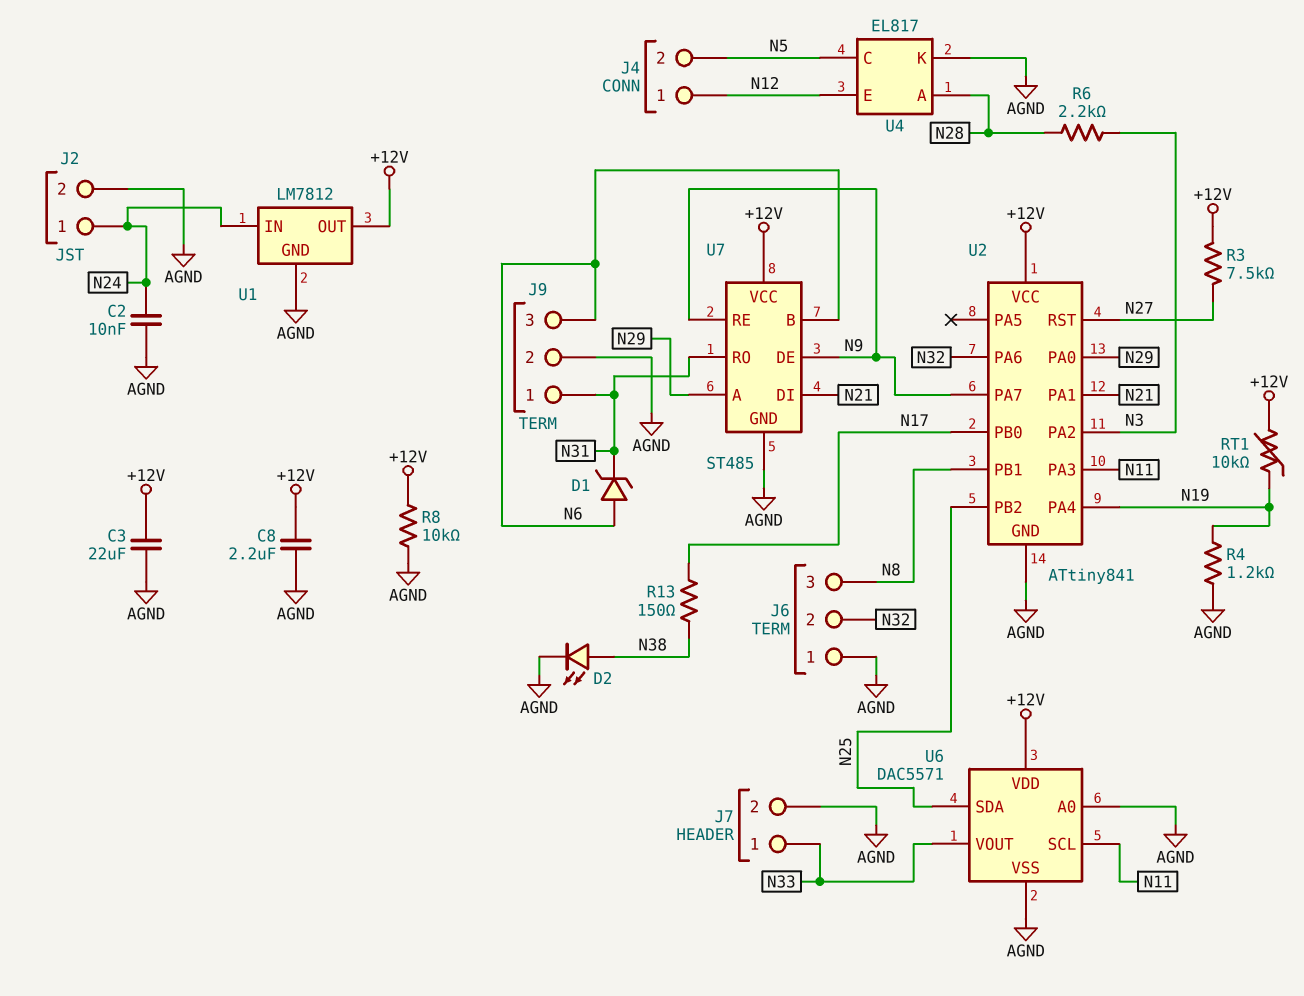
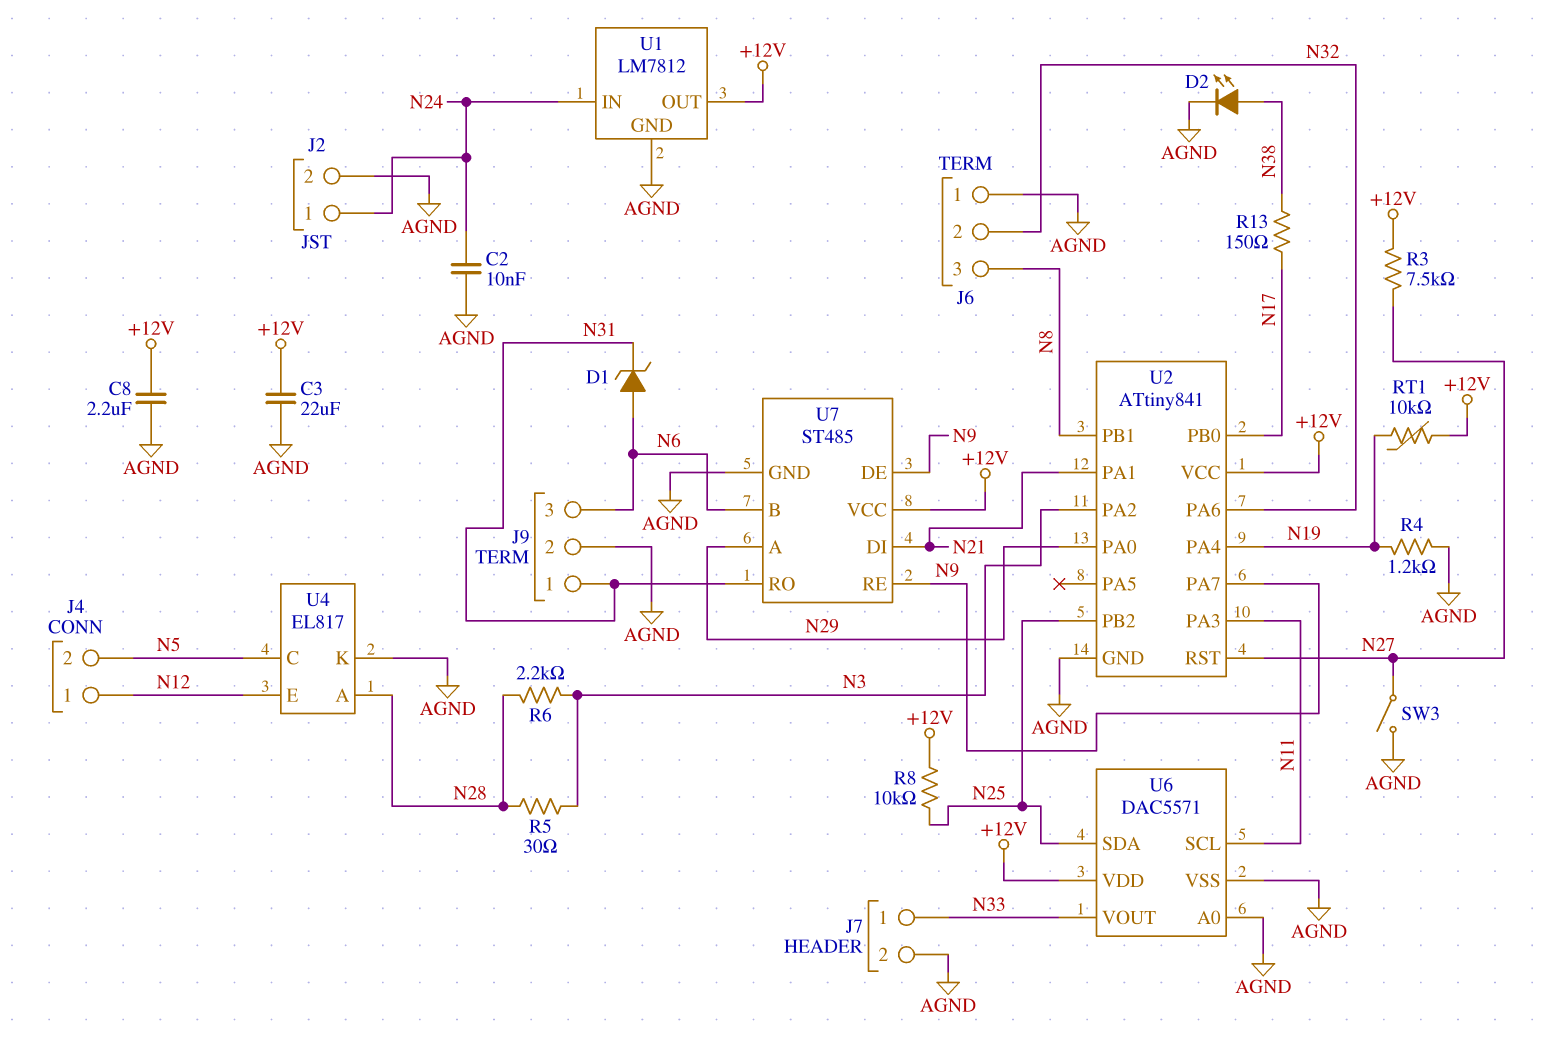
R5: none -> 30 (N3, N28)
R8: 10k (+12V, AGND) -> 10k (+12V, N25)
SW3: none -> switch (AGND, N27)

